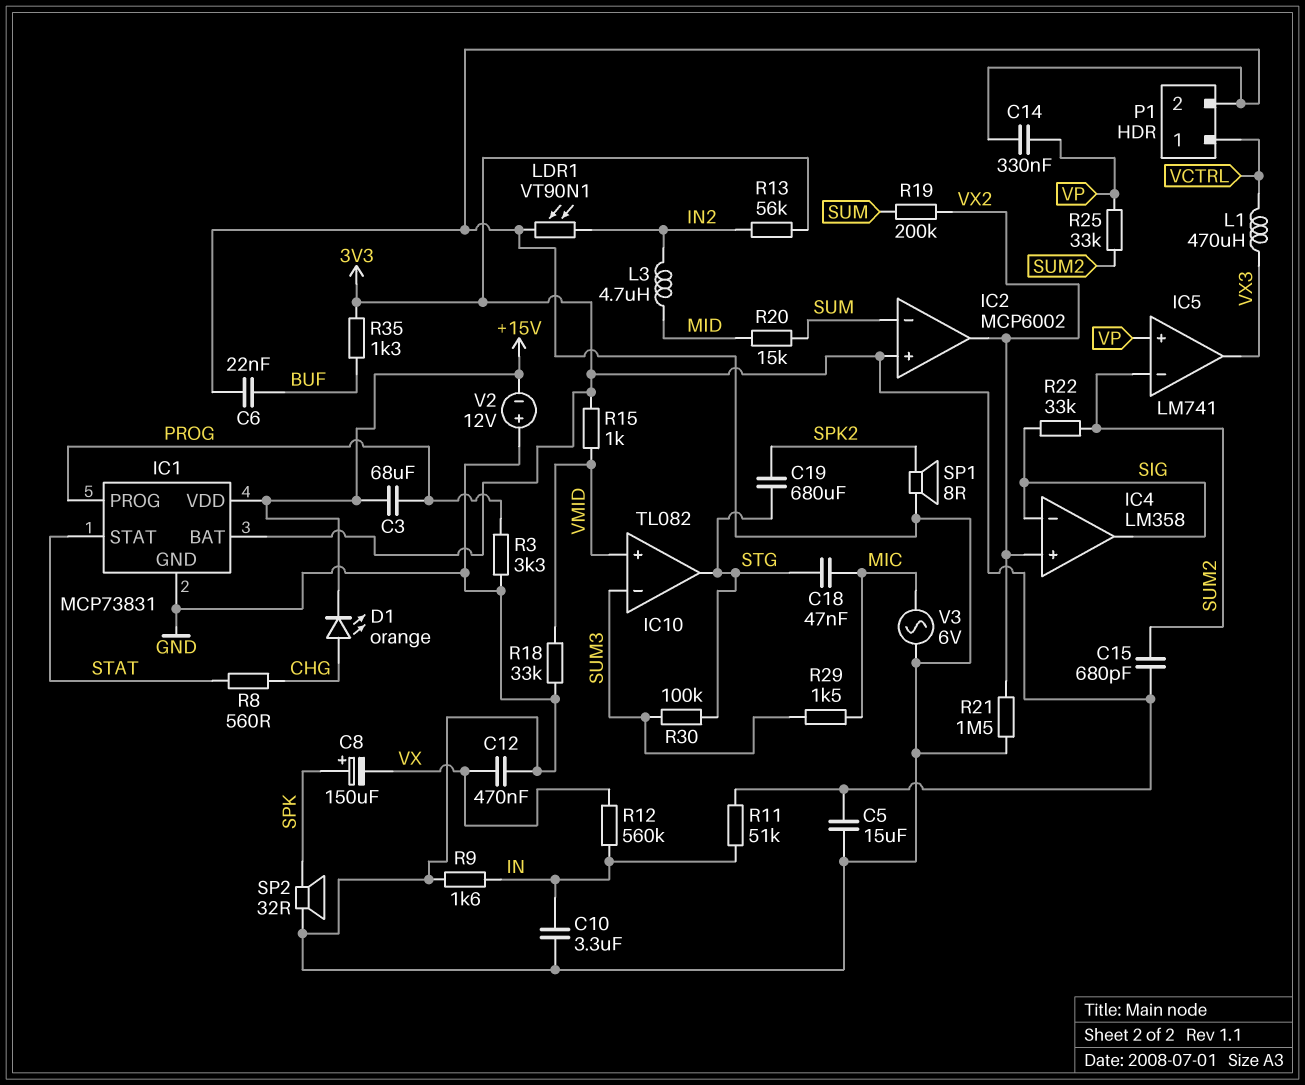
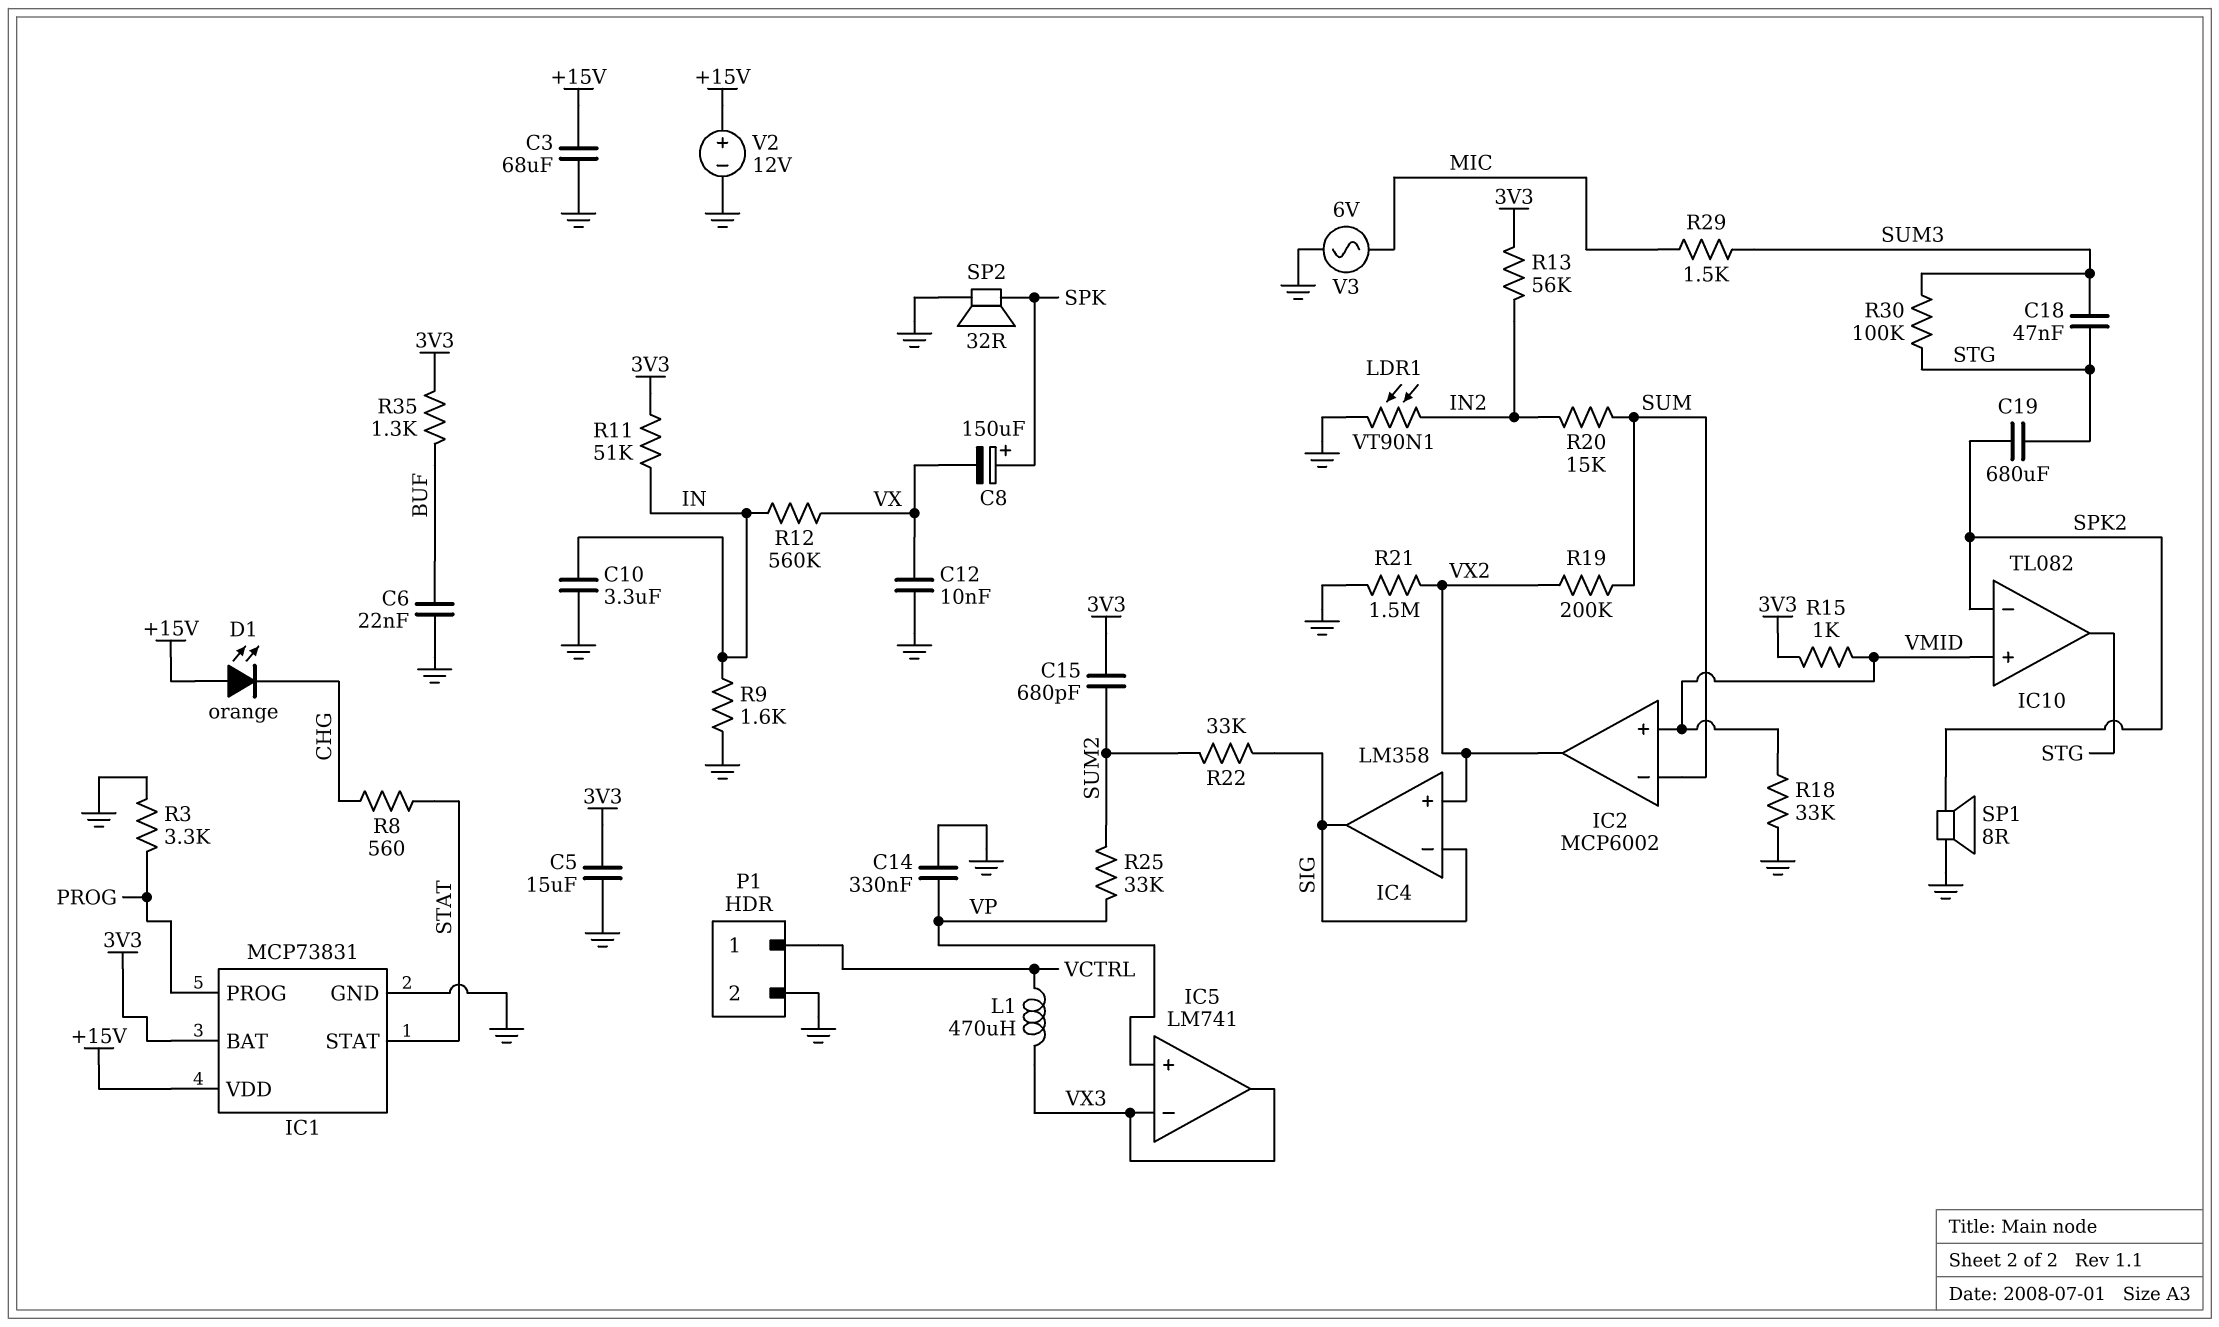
C3: 68uF (+15V, PROG) -> 68uF (+15V, GND)
C12: 470nF (GND, VX) -> 10nF (GND, VX)
C18: 47nF (MIC, STG) -> 47nF (STG, SUM3)
D1: LED orange (A CHG, K +15V) -> LED orange (A +15V, K CHG)
IC2 pin in+: 3V3 -> VMID
IC5 pin in-: SUM2 -> VX3
IC10 pin in-: SUM3 -> SPK2
L3: 4.7uH (IN2, MID) -> none
R20: 15k (MID, SUM) -> 15k (IN2, SUM)
V2: 12V (plus GND, minus +15V) -> 12V (plus +15V, minus GND)

